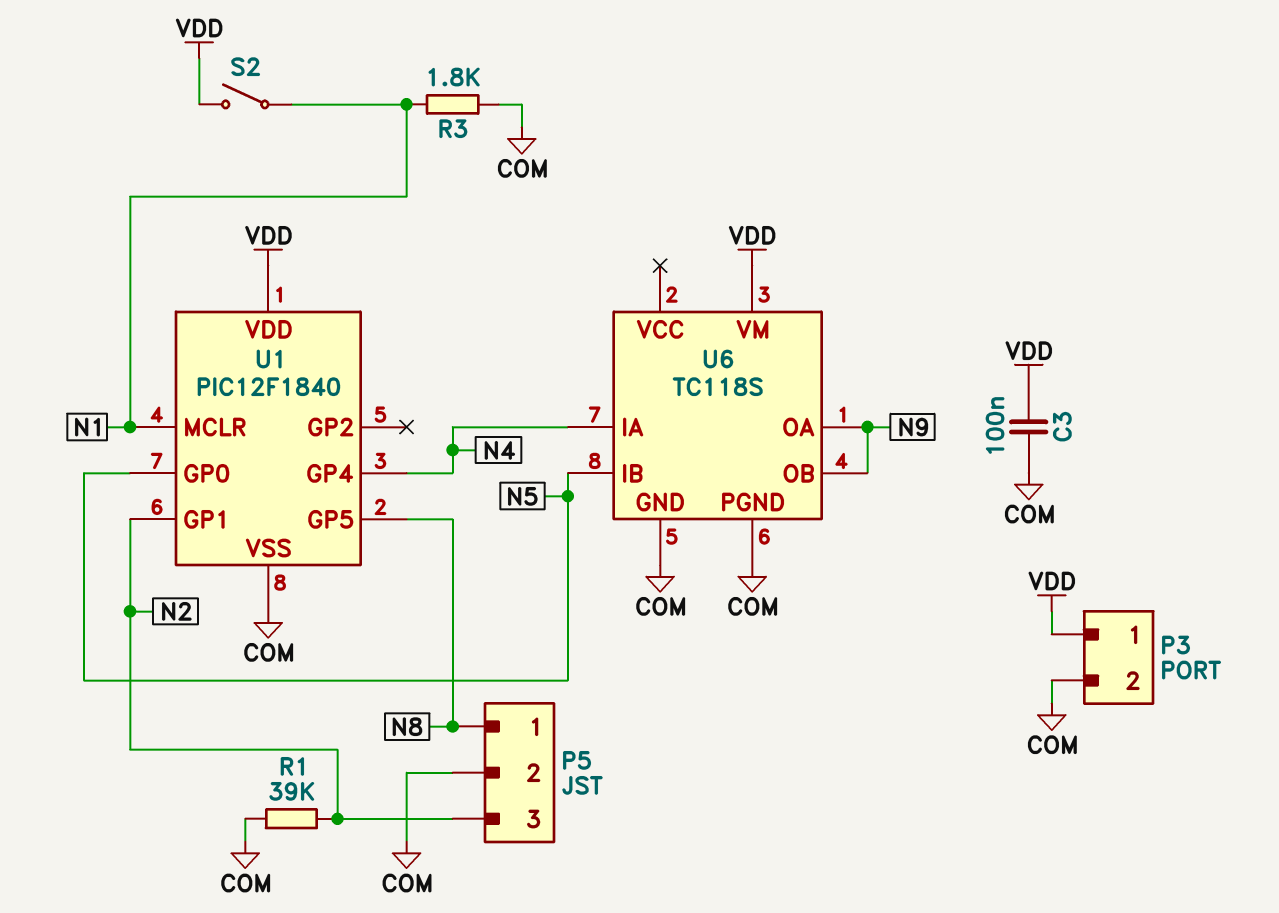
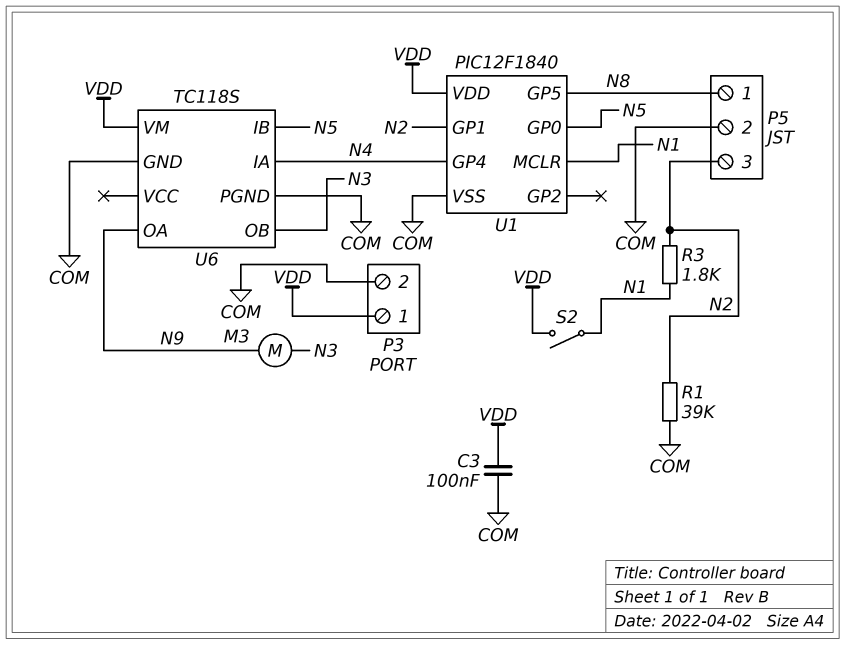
M3: none -> motor (N3, N9)
R3: 1.8k (COM, N1) -> 1.8k (N1, N2)
U6 pin OB: N9 -> N3

